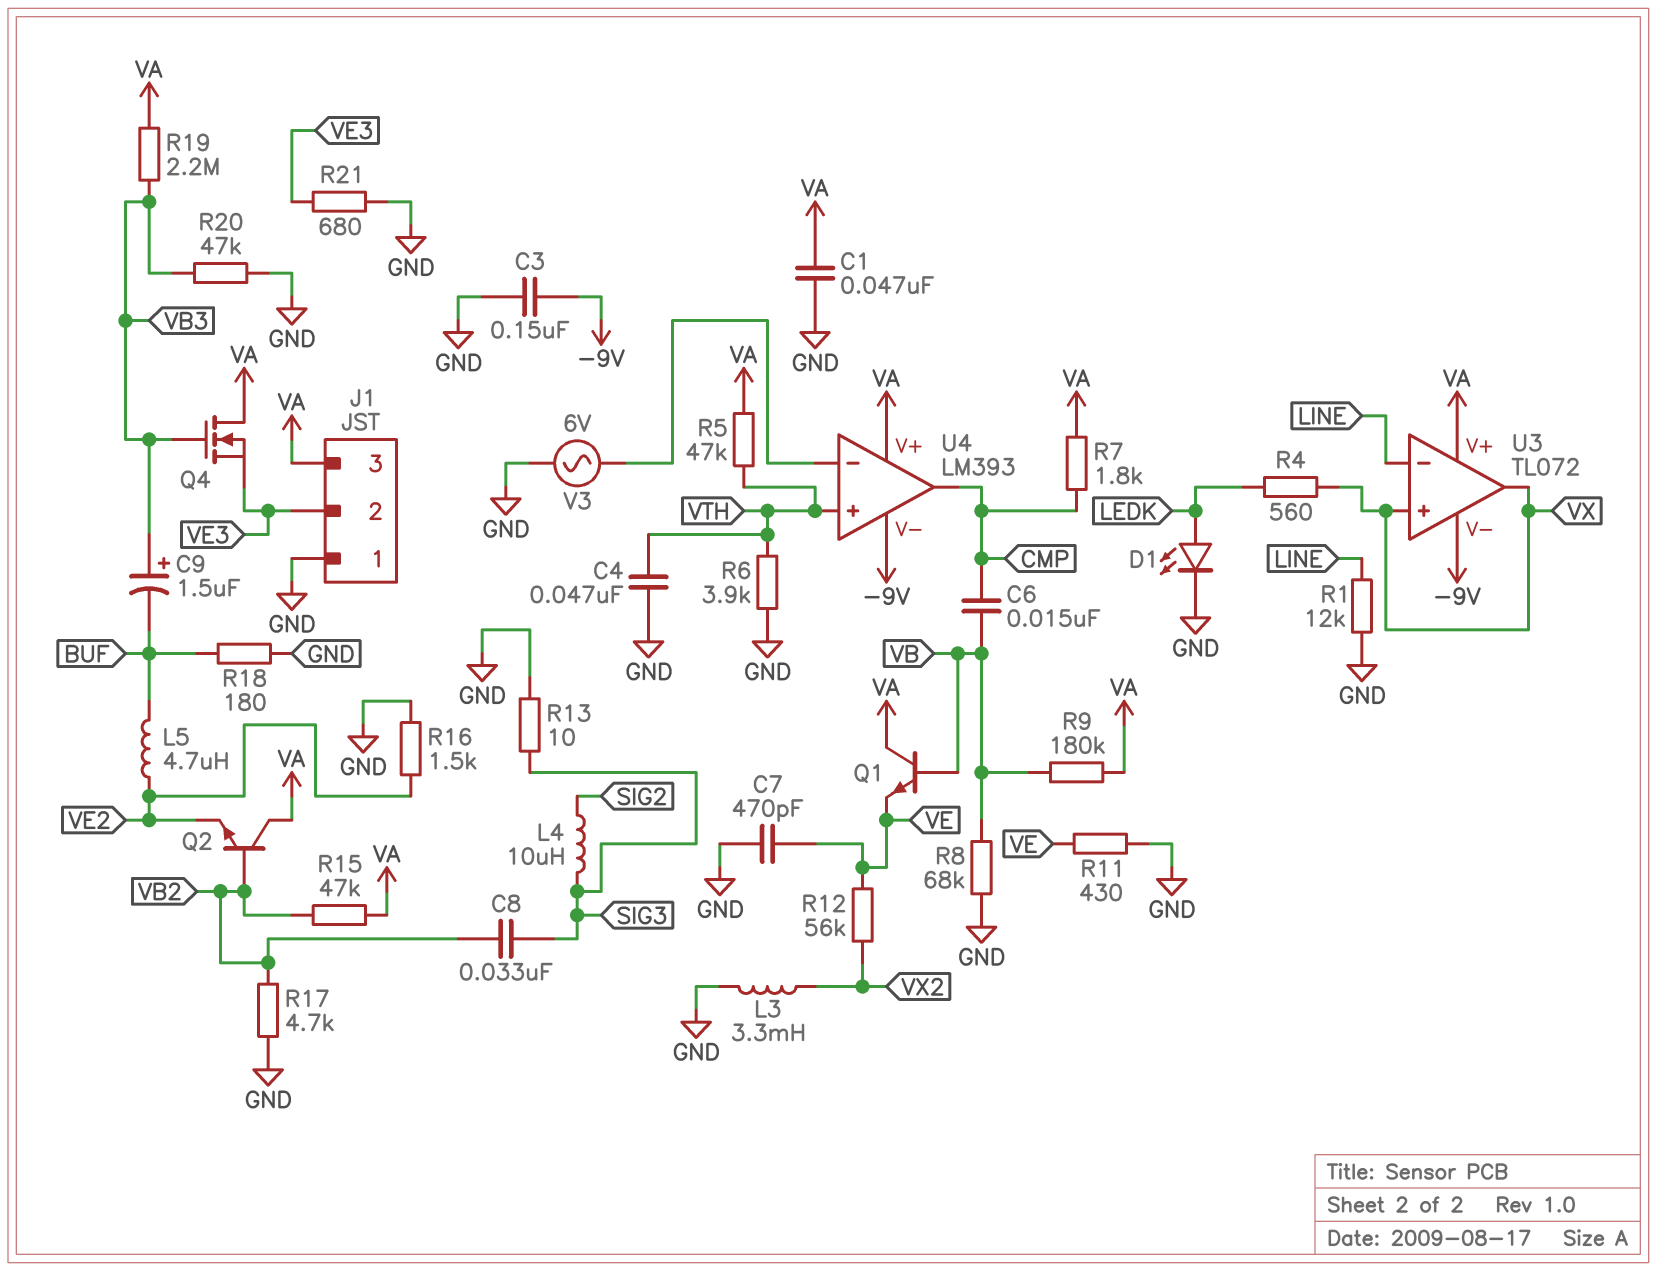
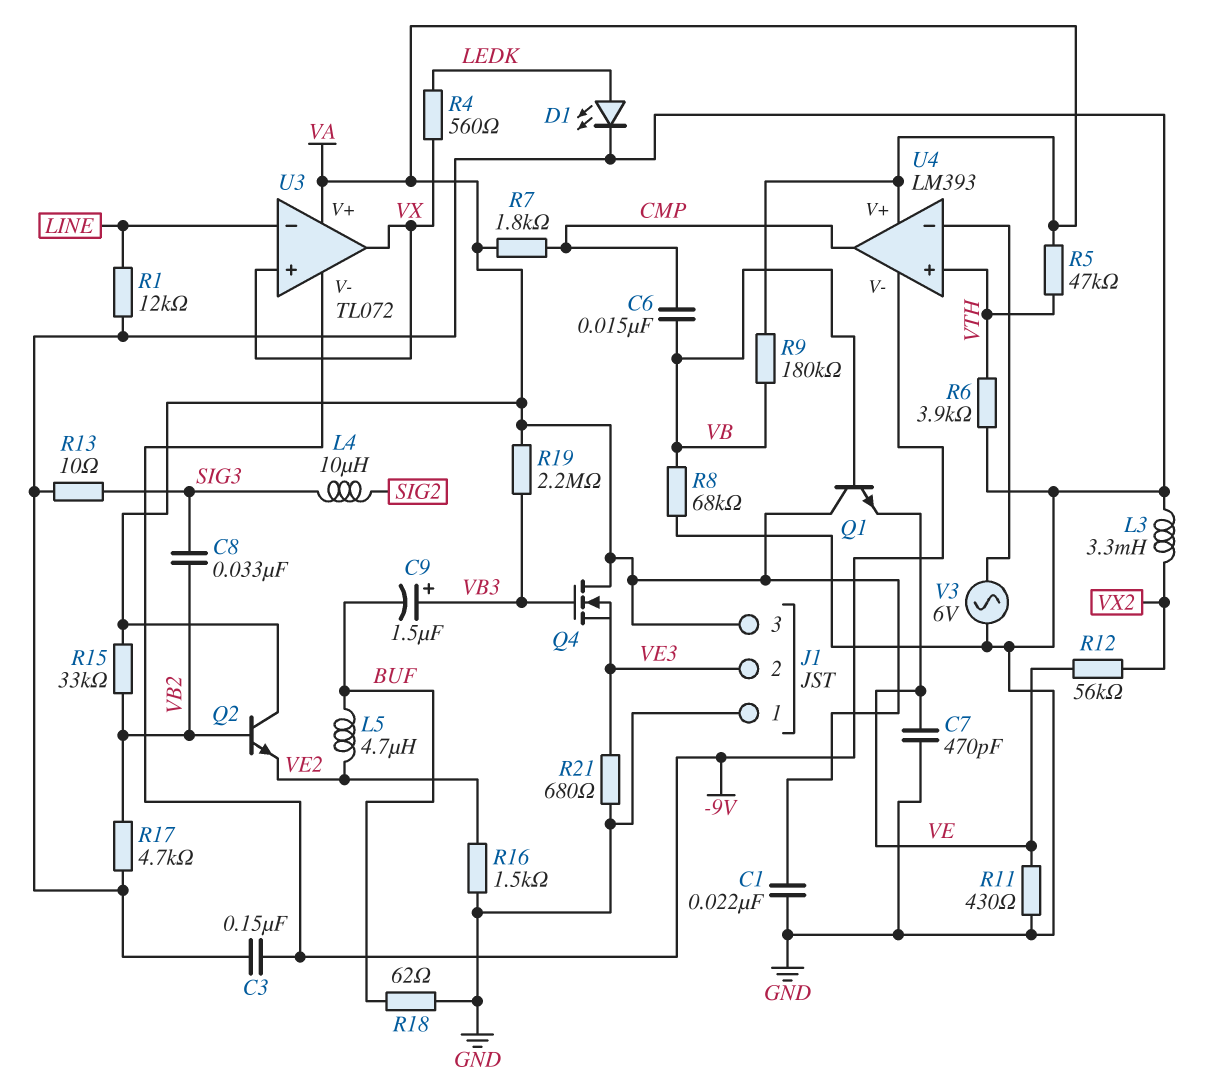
C1: 47nF (GND, VA) -> 22nF (GND, VA)
C4: 47nF (GND, VTH) -> none
R15: 47k (VA, VB2) -> 33k (VA, VB2)
R18: 180 (BUF, GND) -> 62 (BUF, GND)
R20: 47k (GND, VB3) -> none

